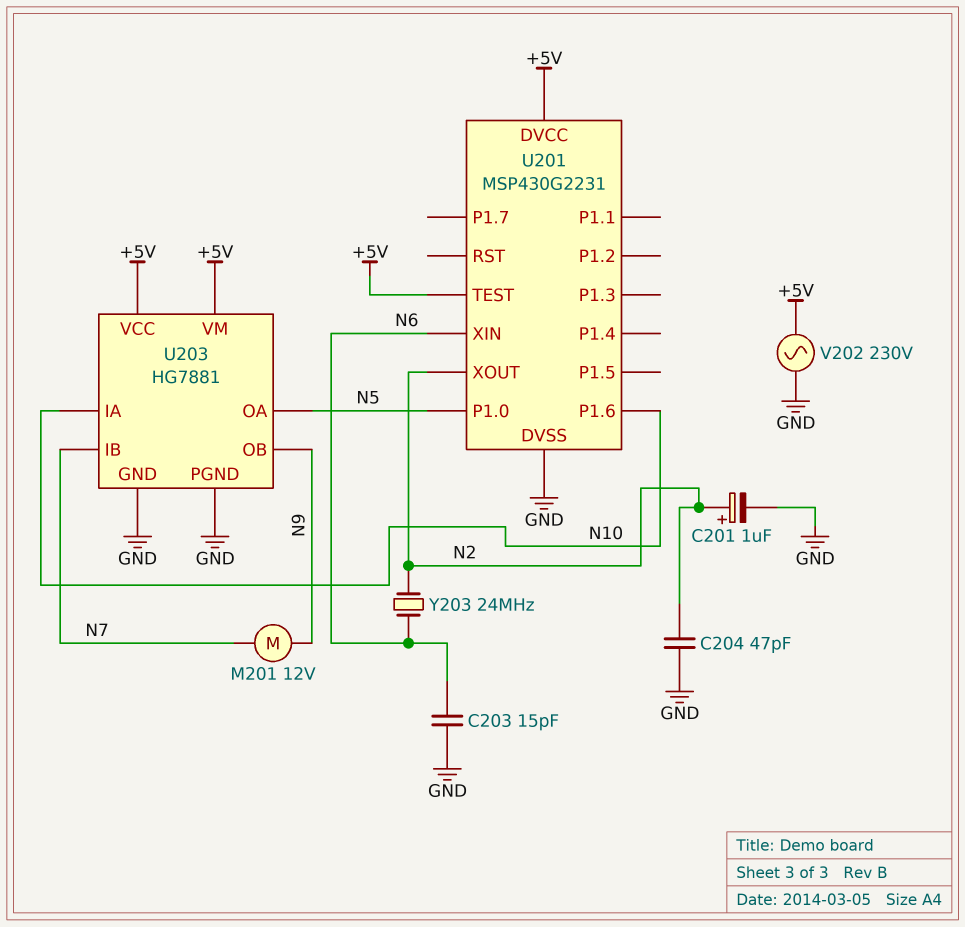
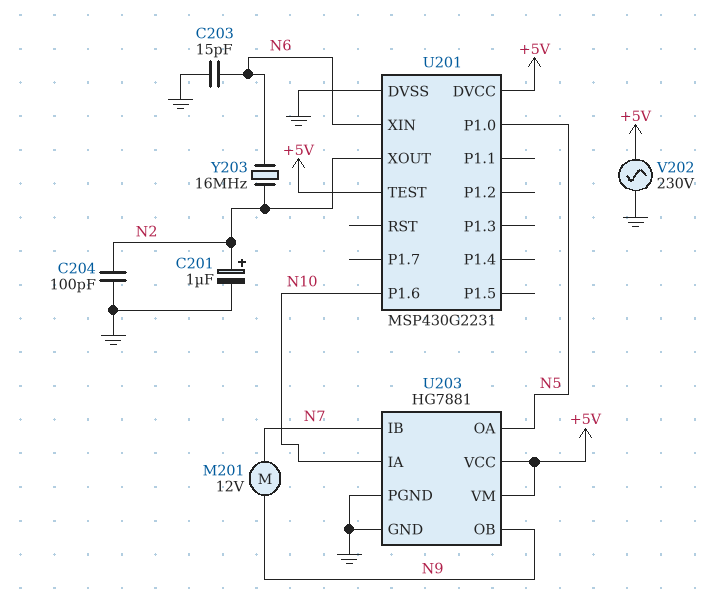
C204: 47pF (GND, N2) -> 100pF (GND, N2)
Y203: 24MHz (N2, N6) -> 16MHz (N2, N6)

